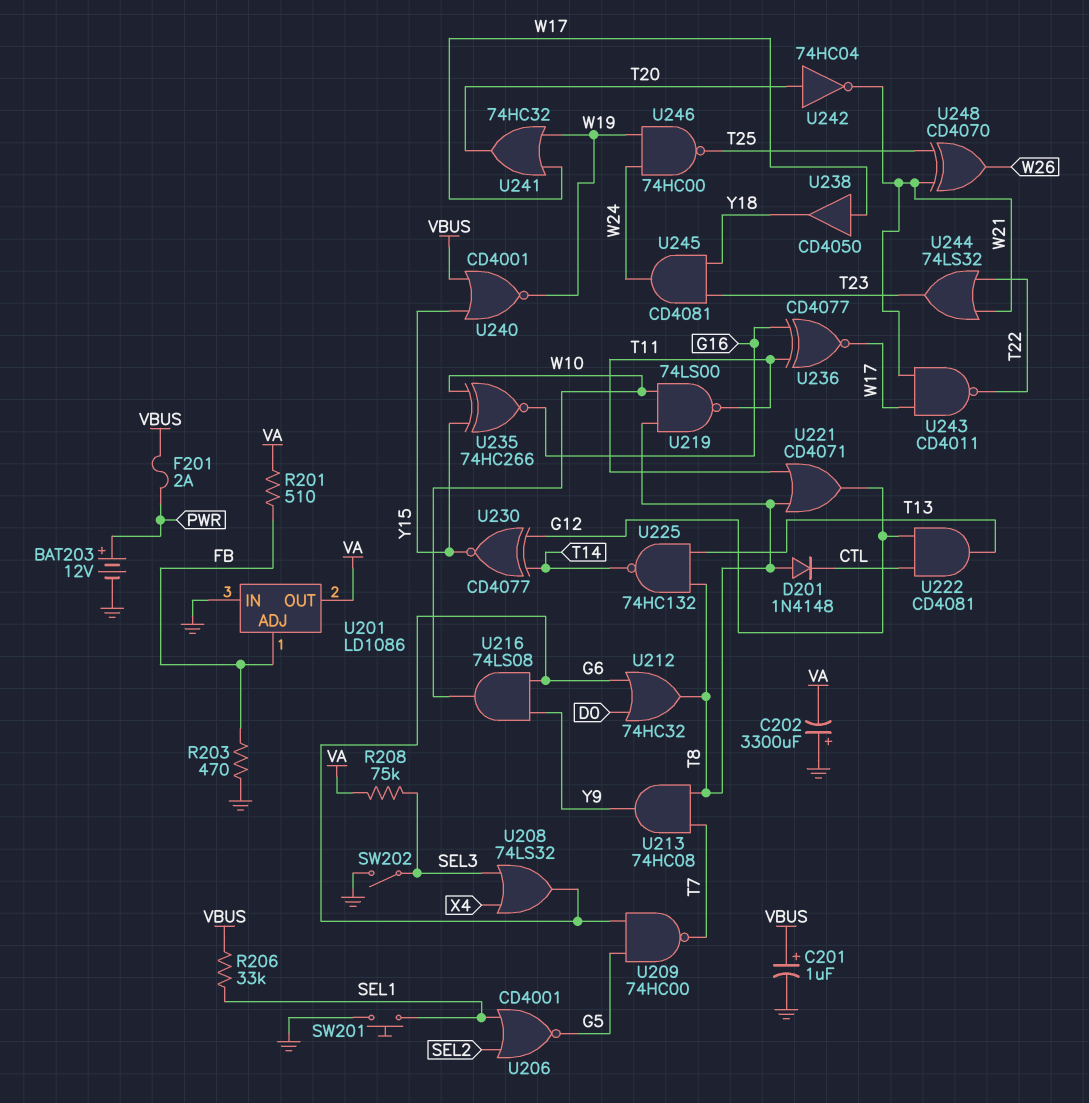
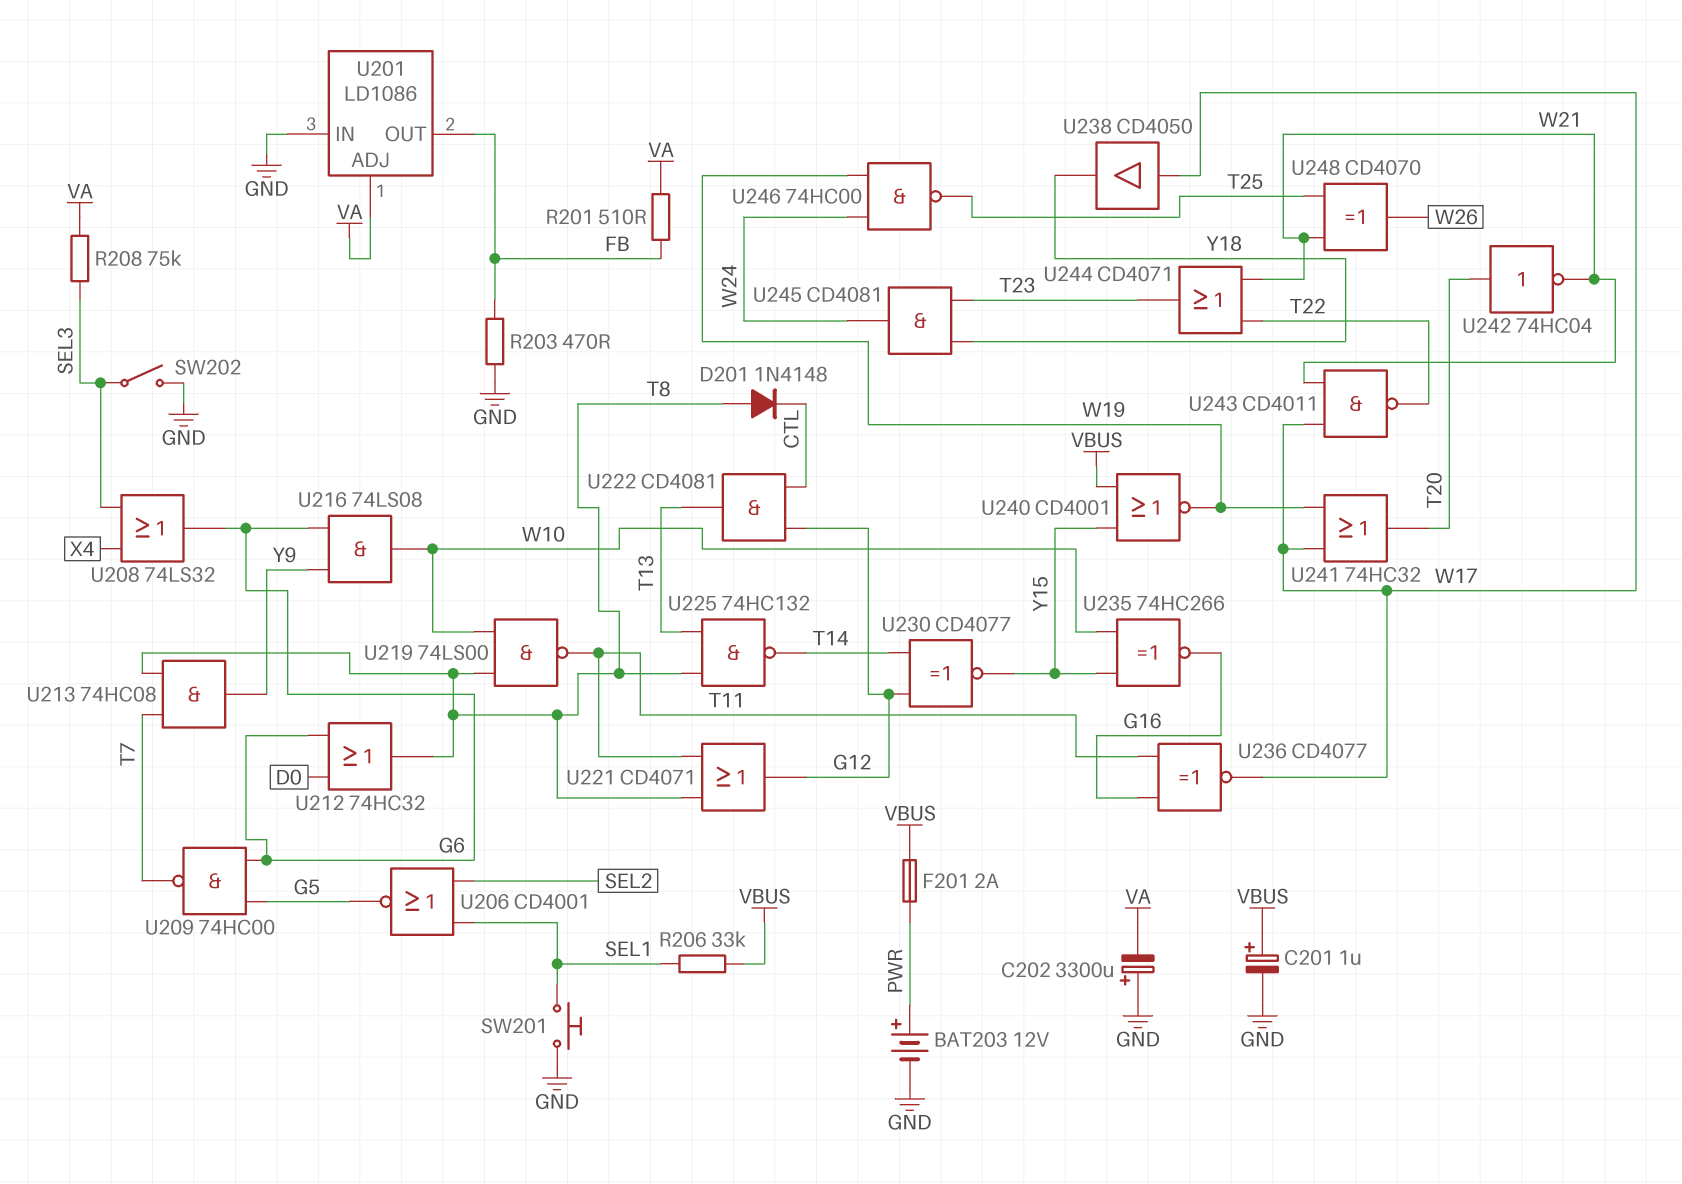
U201 pin ADJ: FB -> VA
U201 pin OUT: VA -> FB
U244: OR 74LS32 (in T22, in W21, out T23) -> OR CD4071 (in T22, in W21, out T23)

